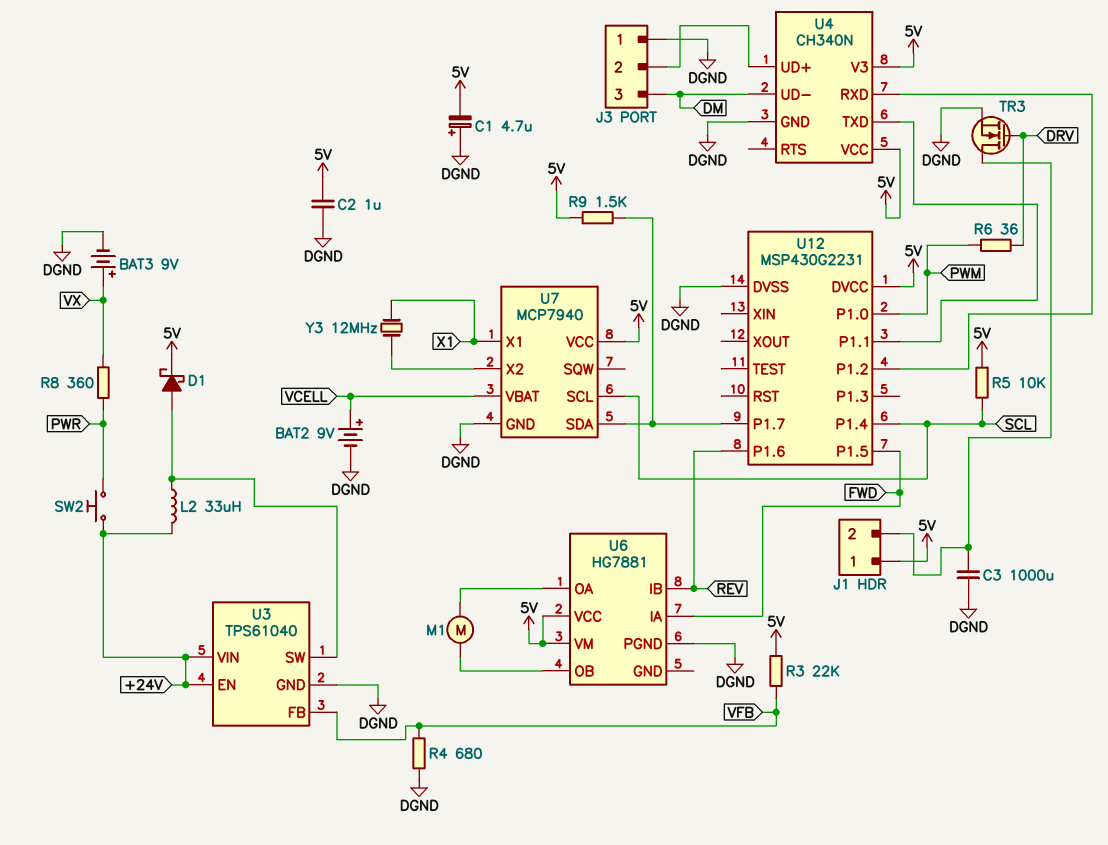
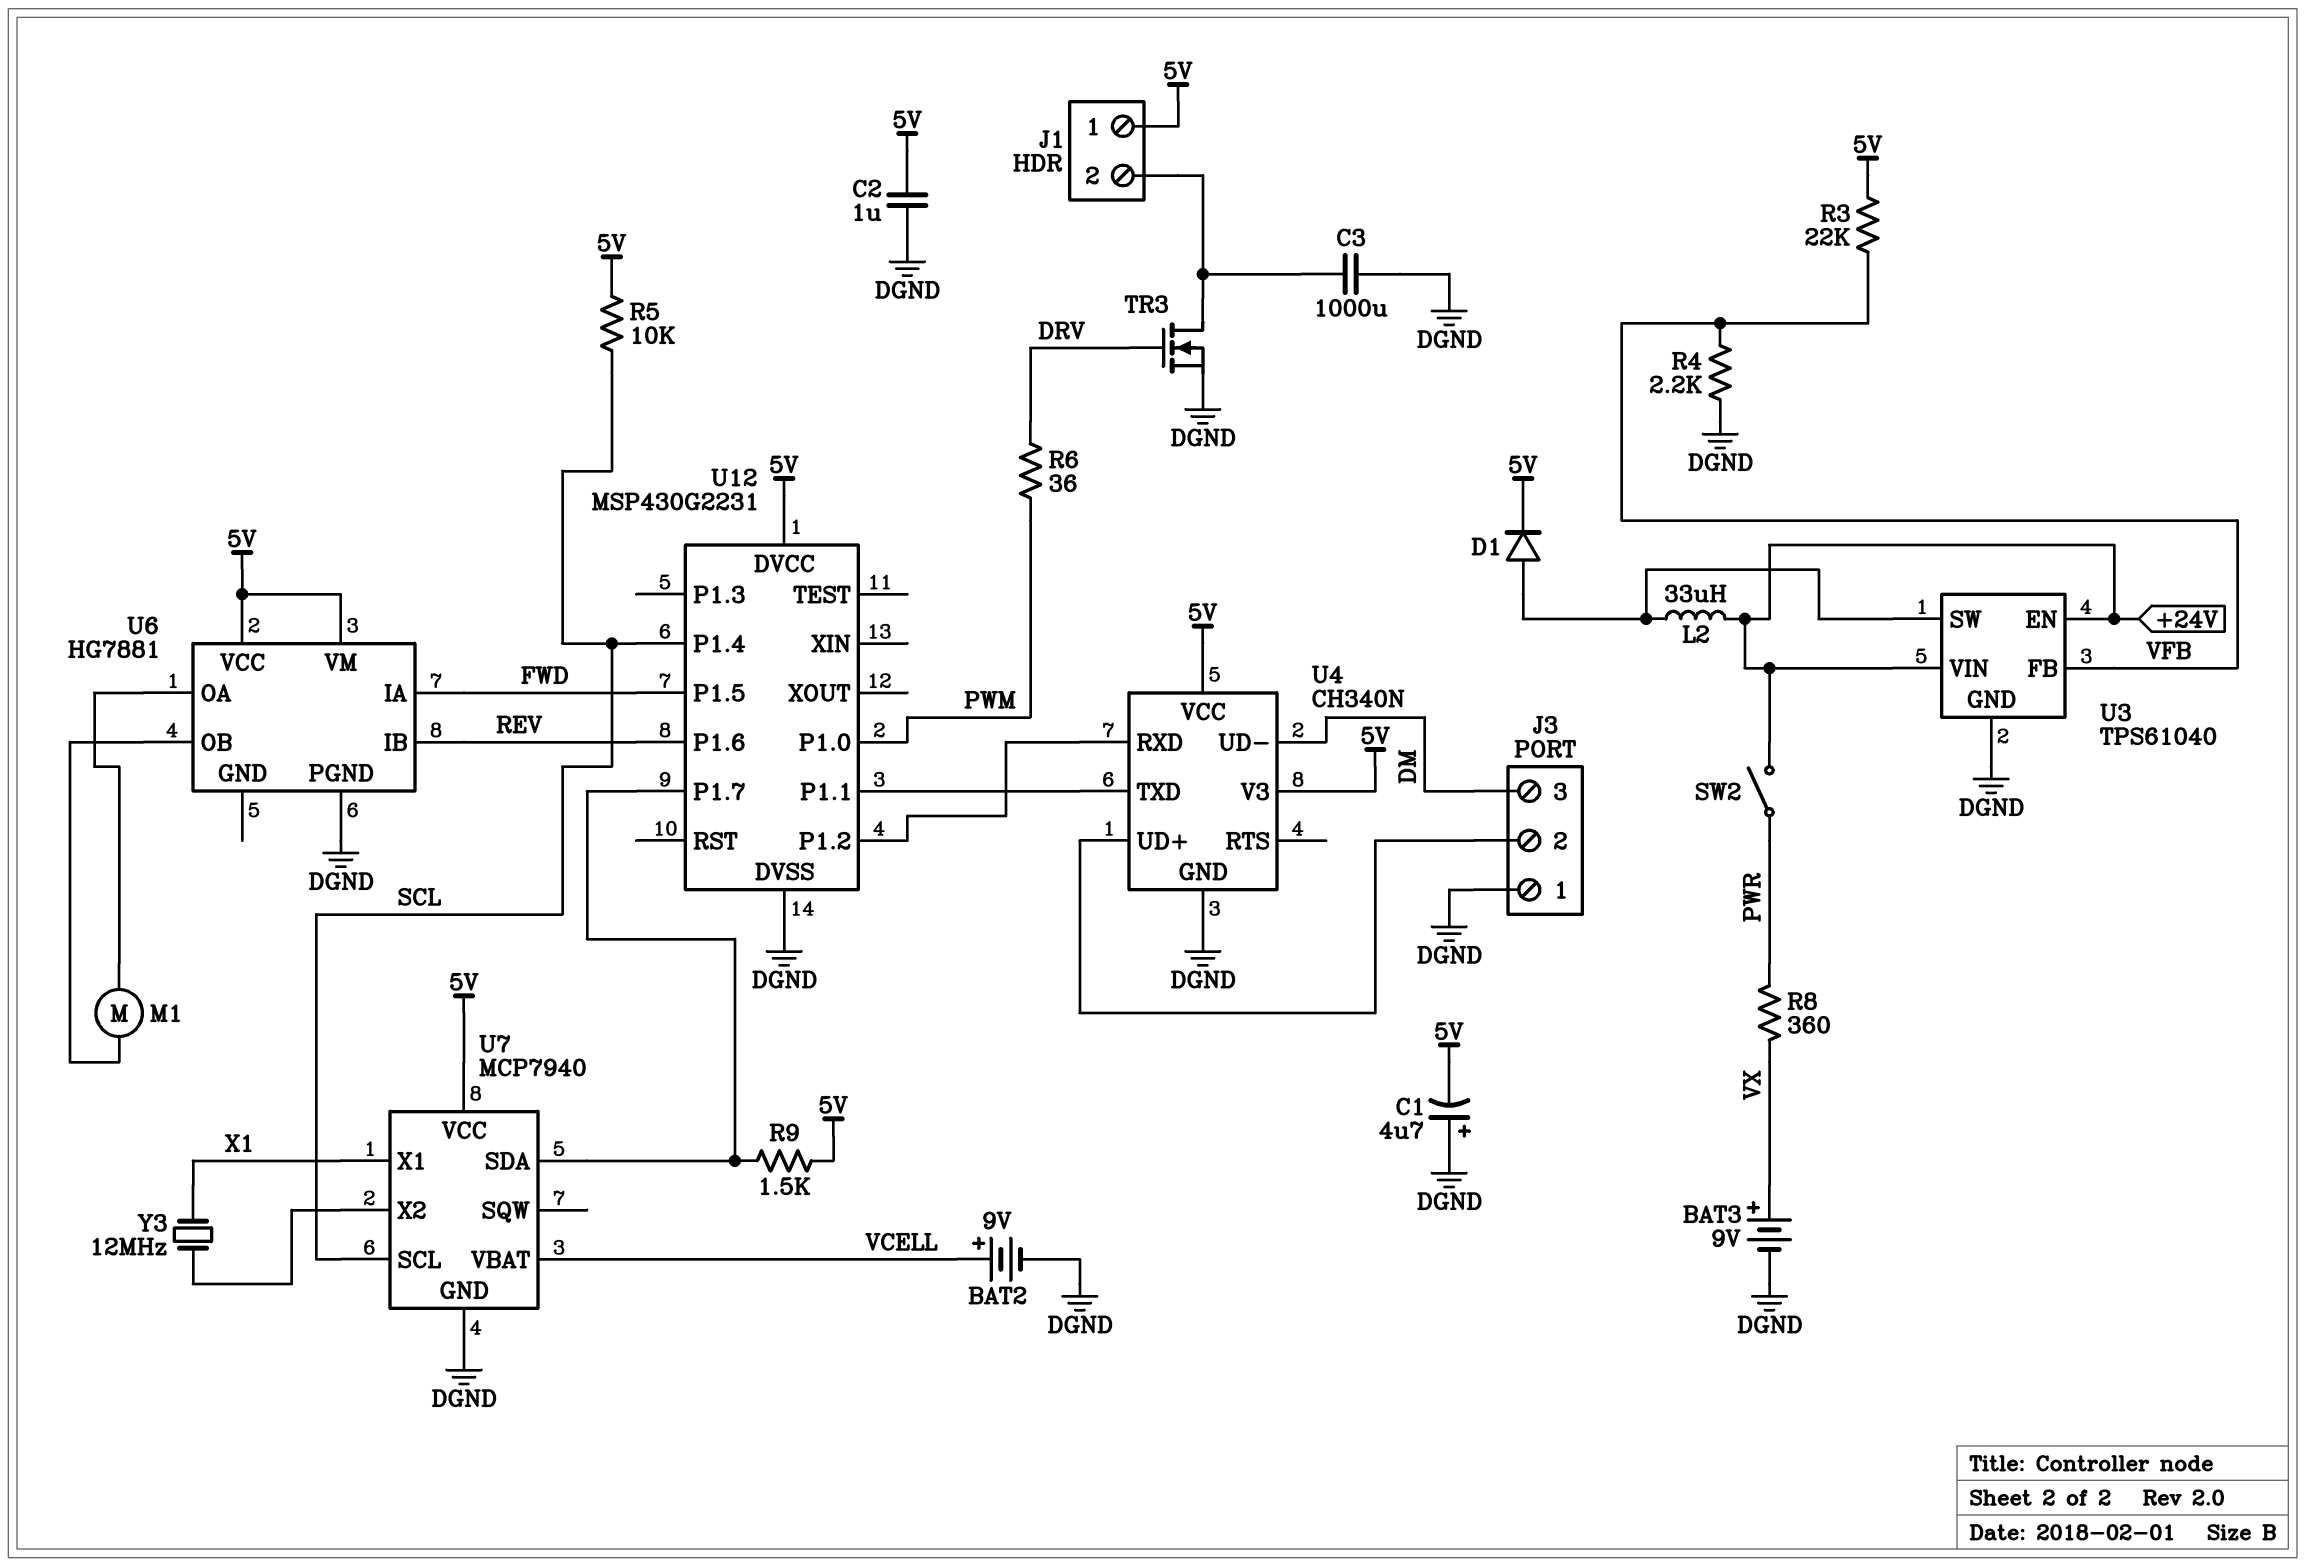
D1: schottky (A U3/SW, K 5V) -> diode (A U3/SW, K 5V)
R4: 680 (DGND, VFB) -> 2.2k (DGND, VFB)
SW2: button (+24V, PWR) -> switch (+24V, PWR)

